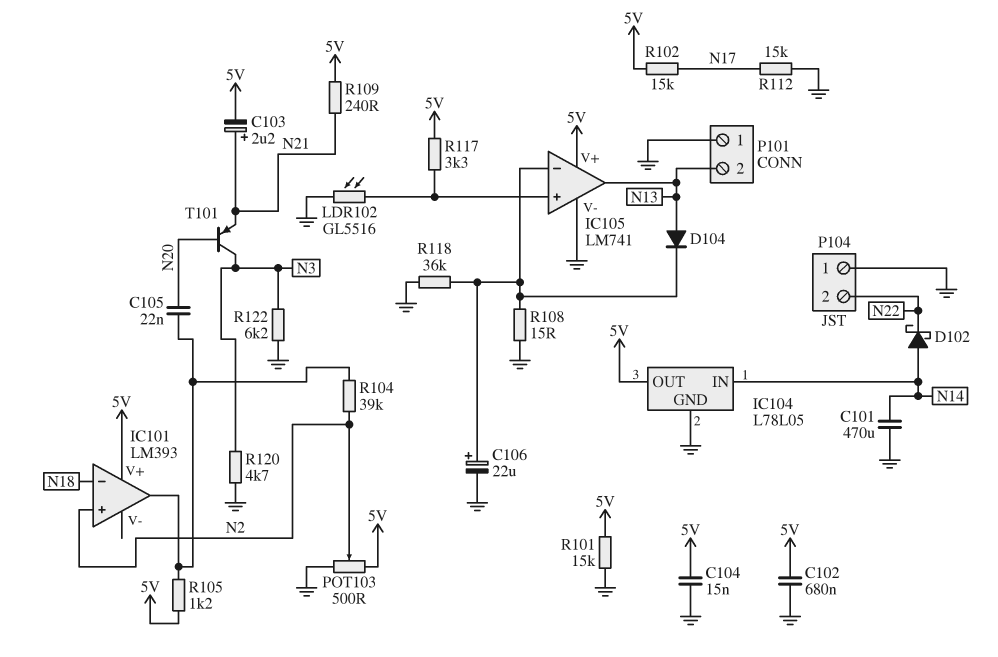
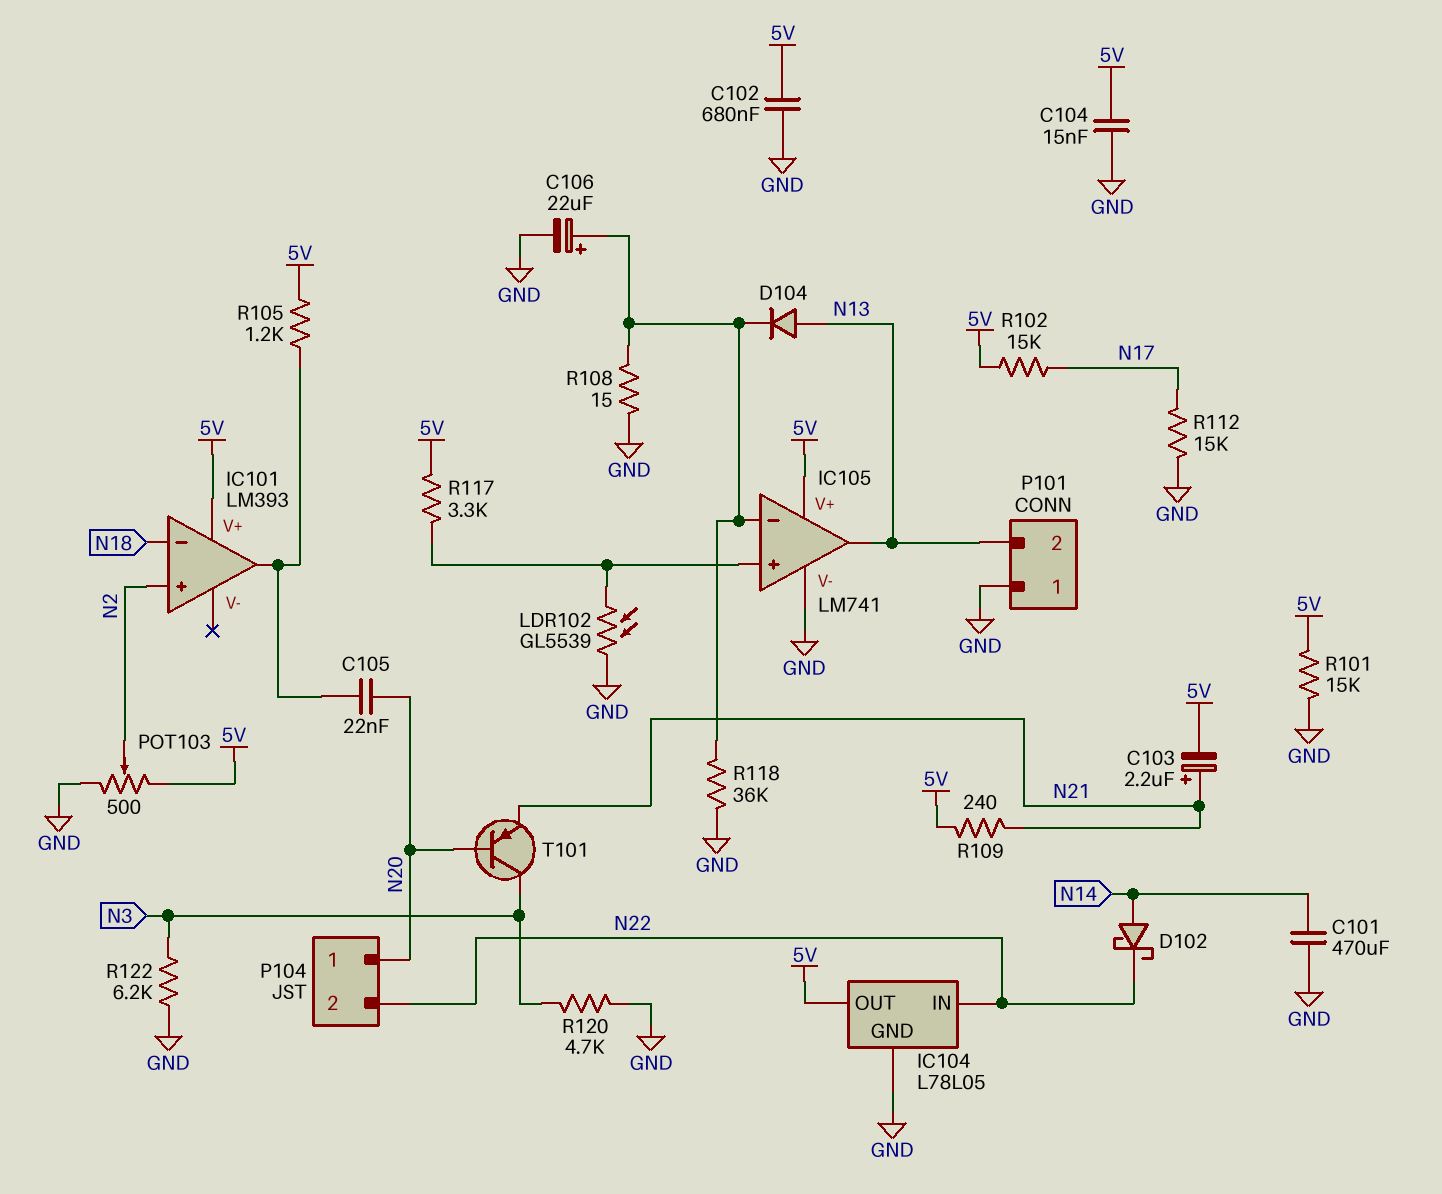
IC104 pin IN: N14 -> N22
LDR102: GL5516 (GND, IC105/in+) -> GL5539 (GND, IC105/in+)
P104 pin 1: GND -> N20
R104: 39k (IC101/out, N2) -> none

